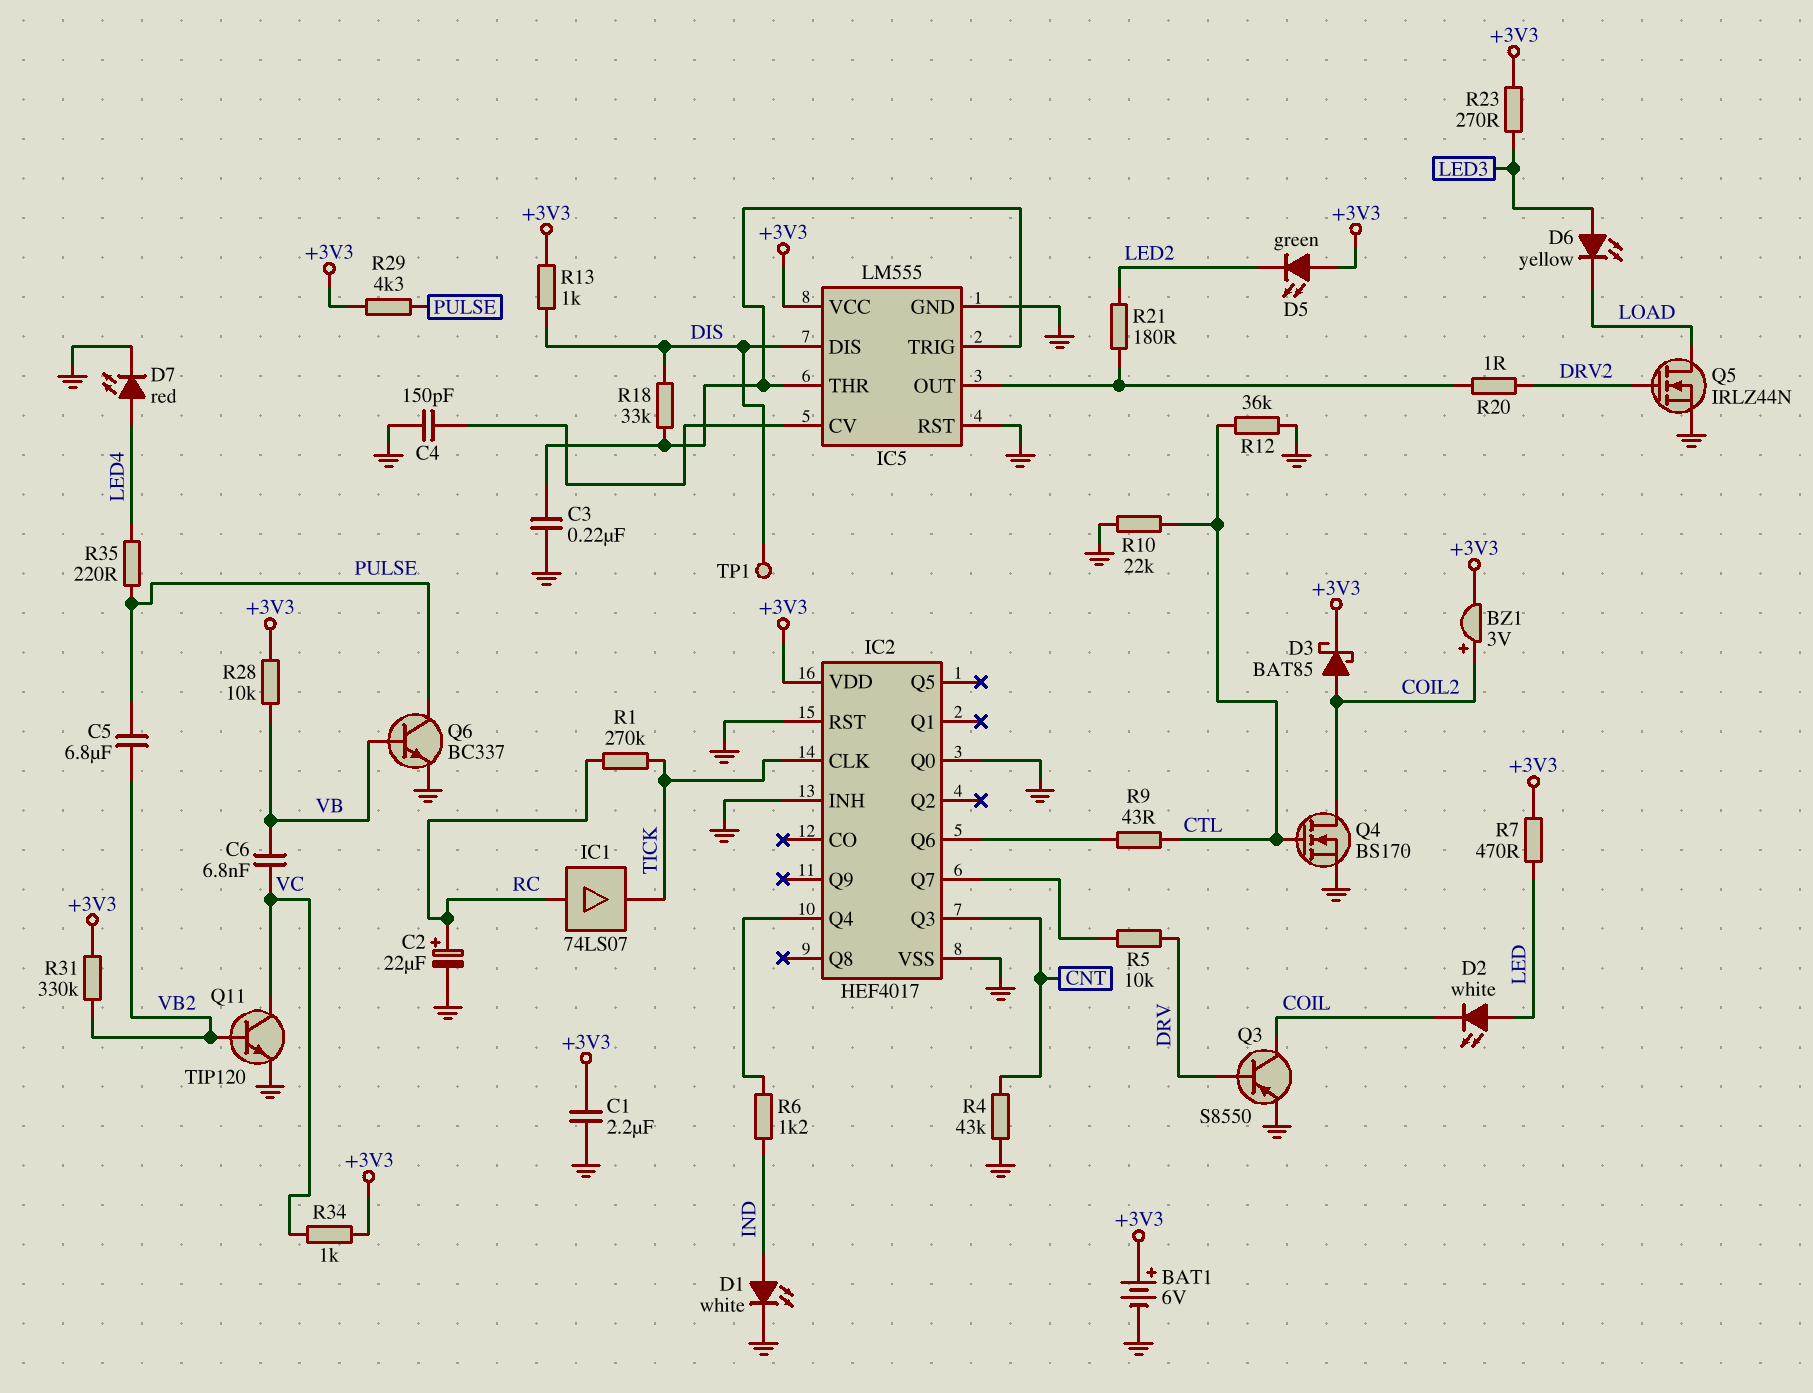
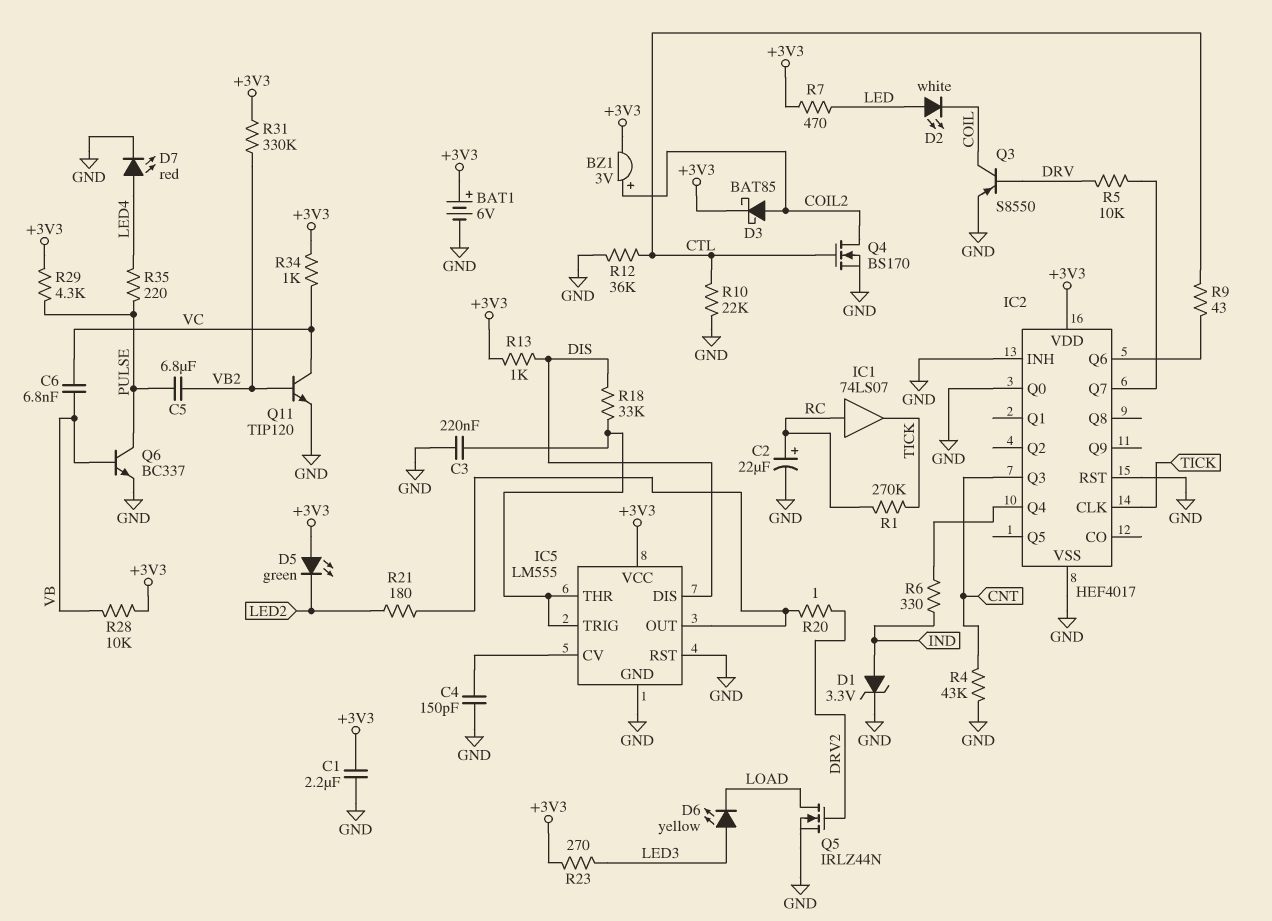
D1: LED white (A IND, K GND) -> zener 3.3V (A IND, K GND)
R6: 1.2k (IC2/Q4, IND) -> 330 (IC2/Q4, IND)
TP1: test point (DIS) -> none

